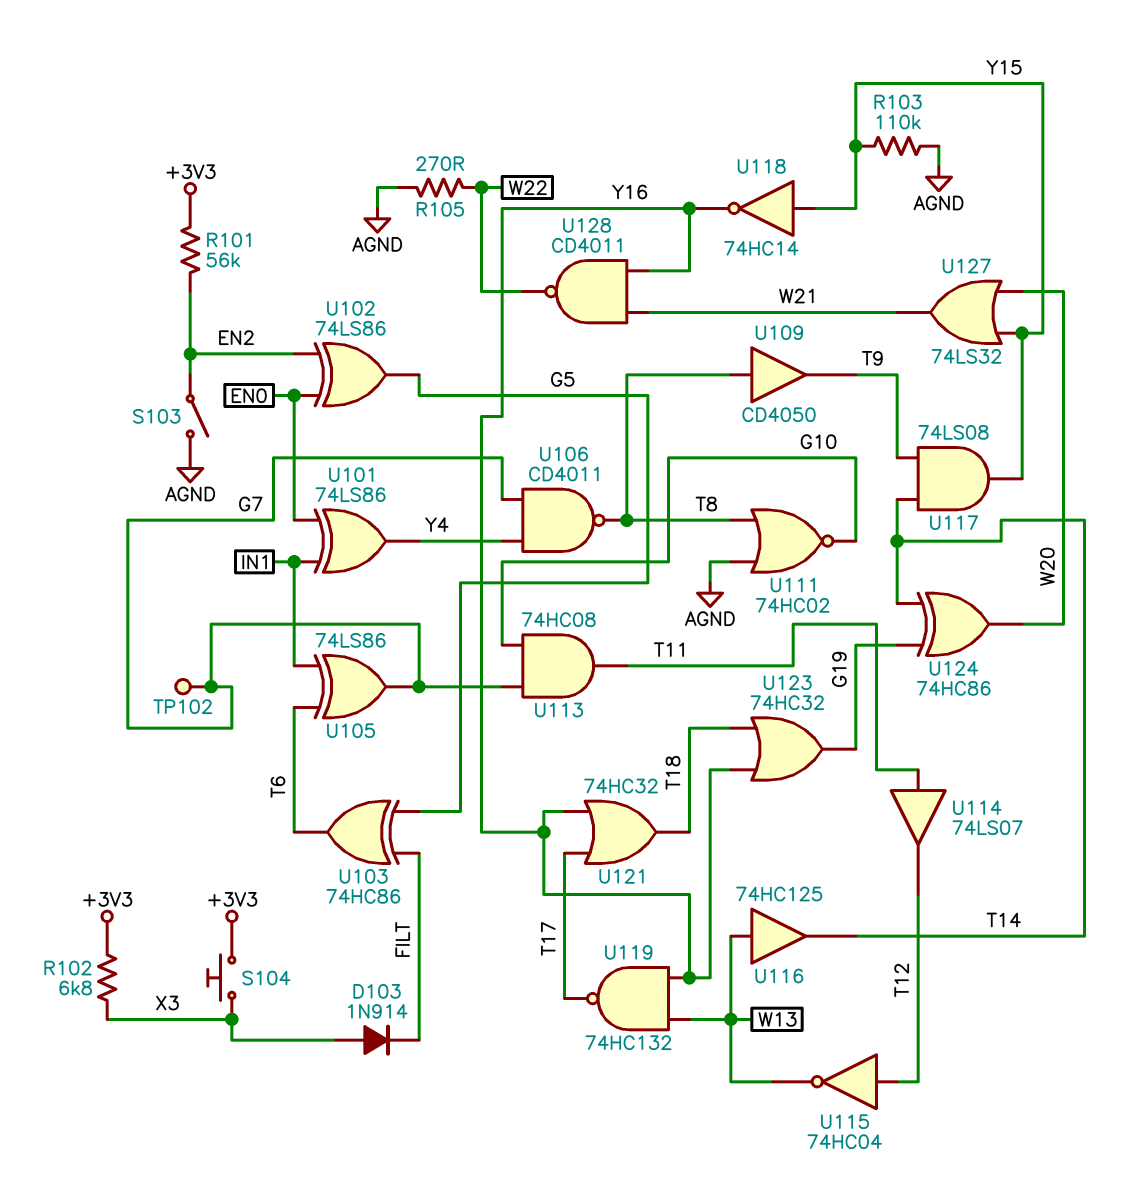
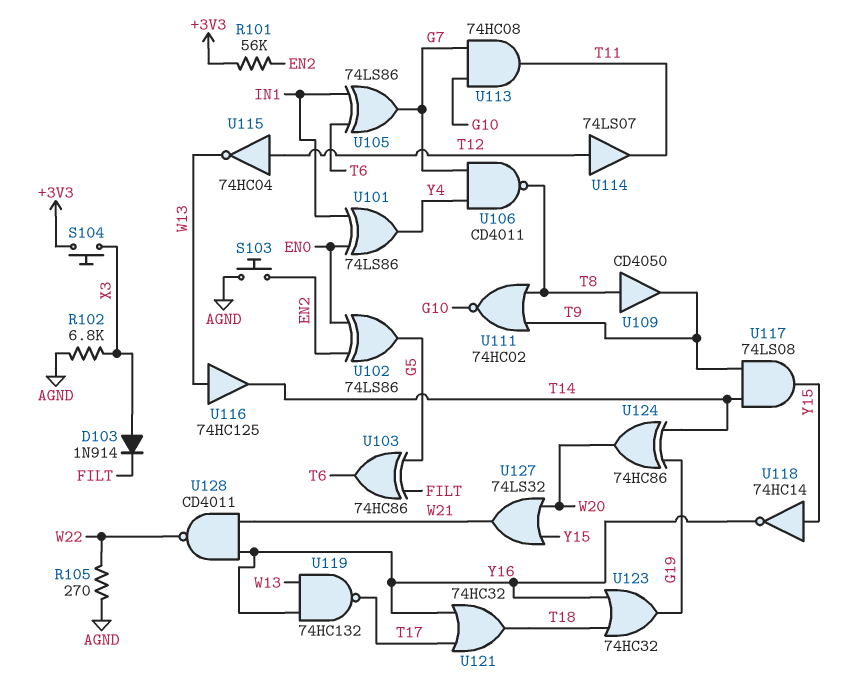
R102: 6.8k (+3V3, X3) -> 6.8k (AGND, X3)
R103: 110k (AGND, Y15) -> none
S103: switch (AGND, EN2) -> button (AGND, EN2)
TP102: test point (G7) -> none
U111: NOR 74HC02 (in AGND, in T8, out G10) -> NOR 74HC02 (in T8, in T9, out G10)
U114: buffer 74LS07 (in T11, out T12) -> buffer 74LS07 (in T12, out T11)

